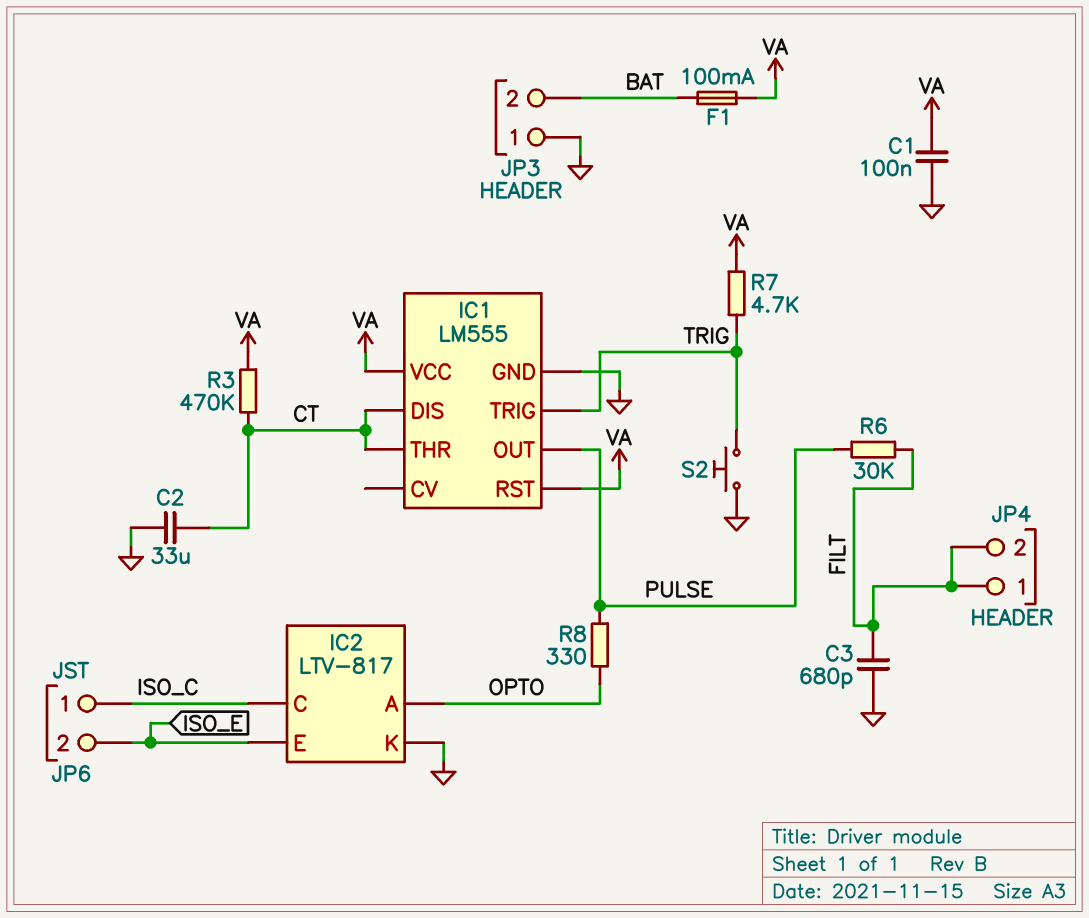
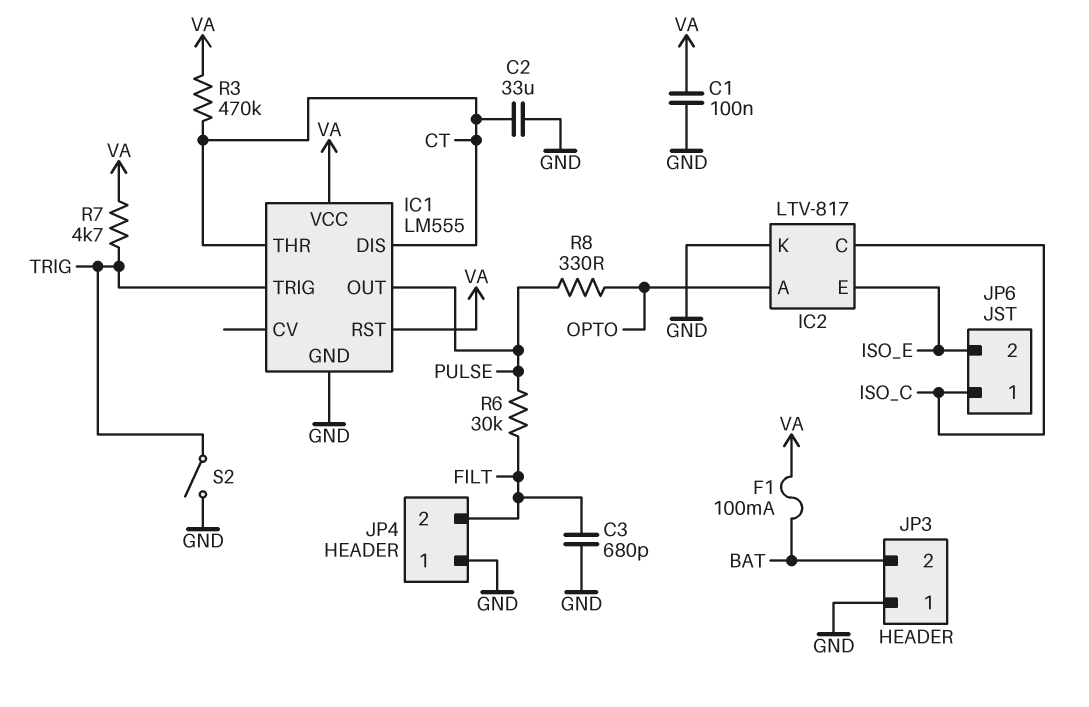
JP4 pin 1: FILT -> GND
S2: button (GND, TRIG) -> switch (GND, TRIG)

